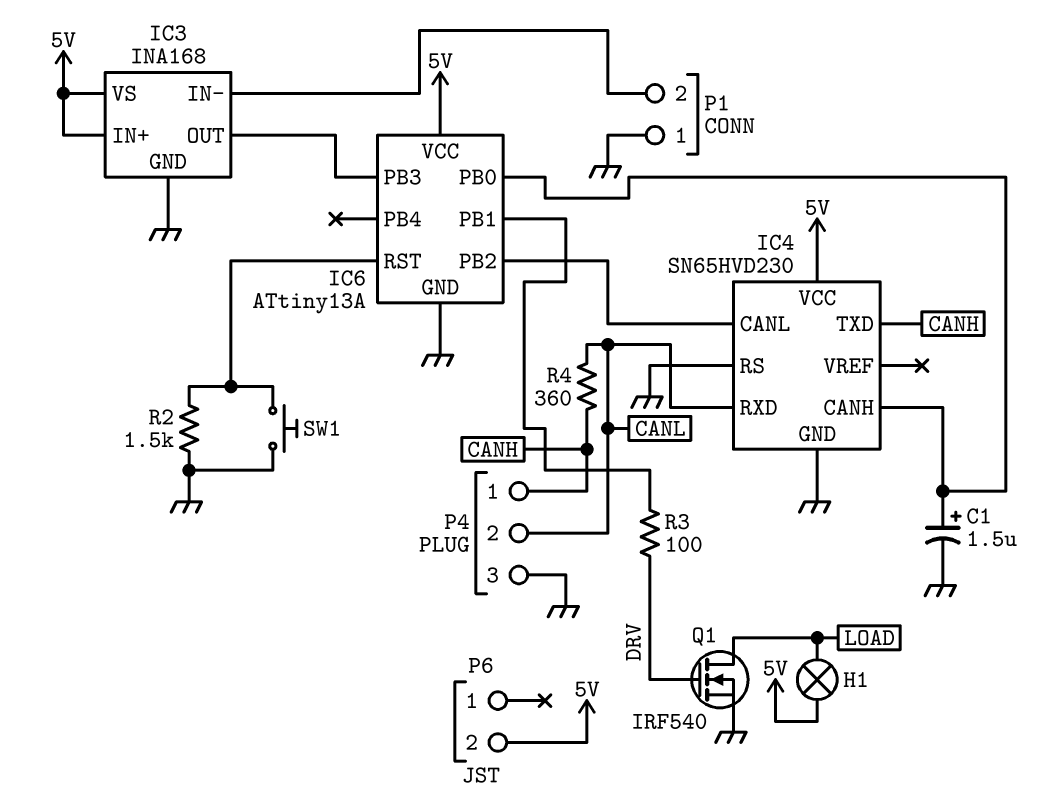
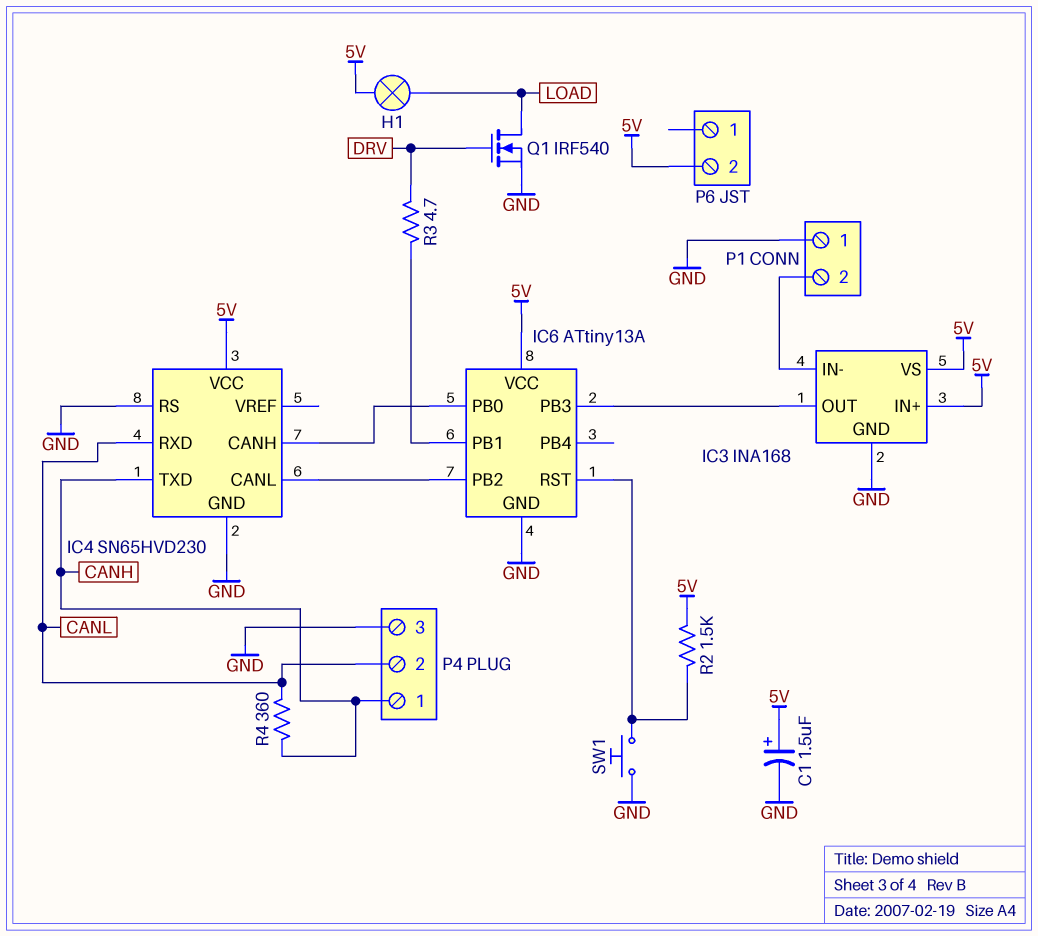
C1: 1.5uF (plus IC4/CANH, minus GND) -> 1.5uF (plus 5V, minus GND)
R2: 1.5k (GND, IC6/RST) -> 1.5k (5V, IC6/RST)
R3: 100 (DRV, IC6/PB1) -> 4.7 (DRV, IC6/PB1)

